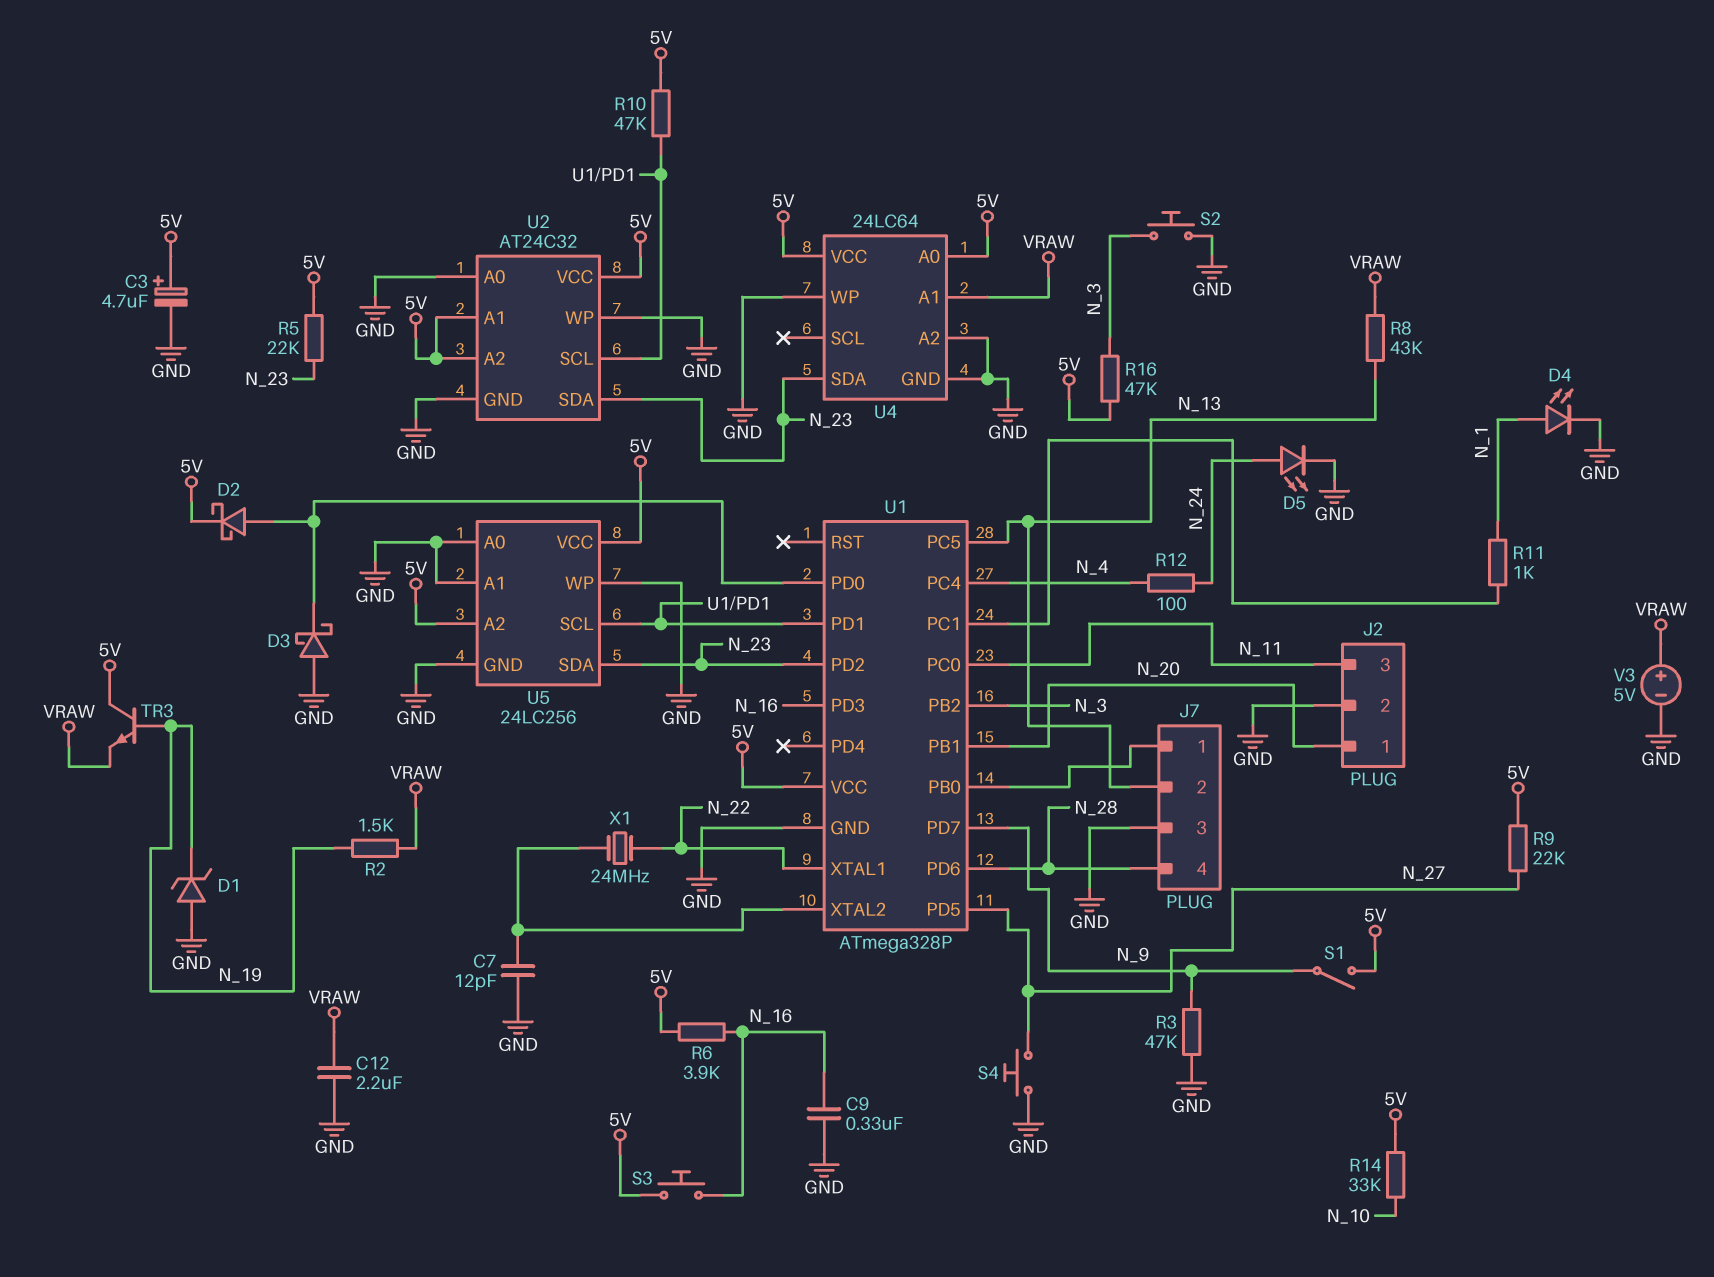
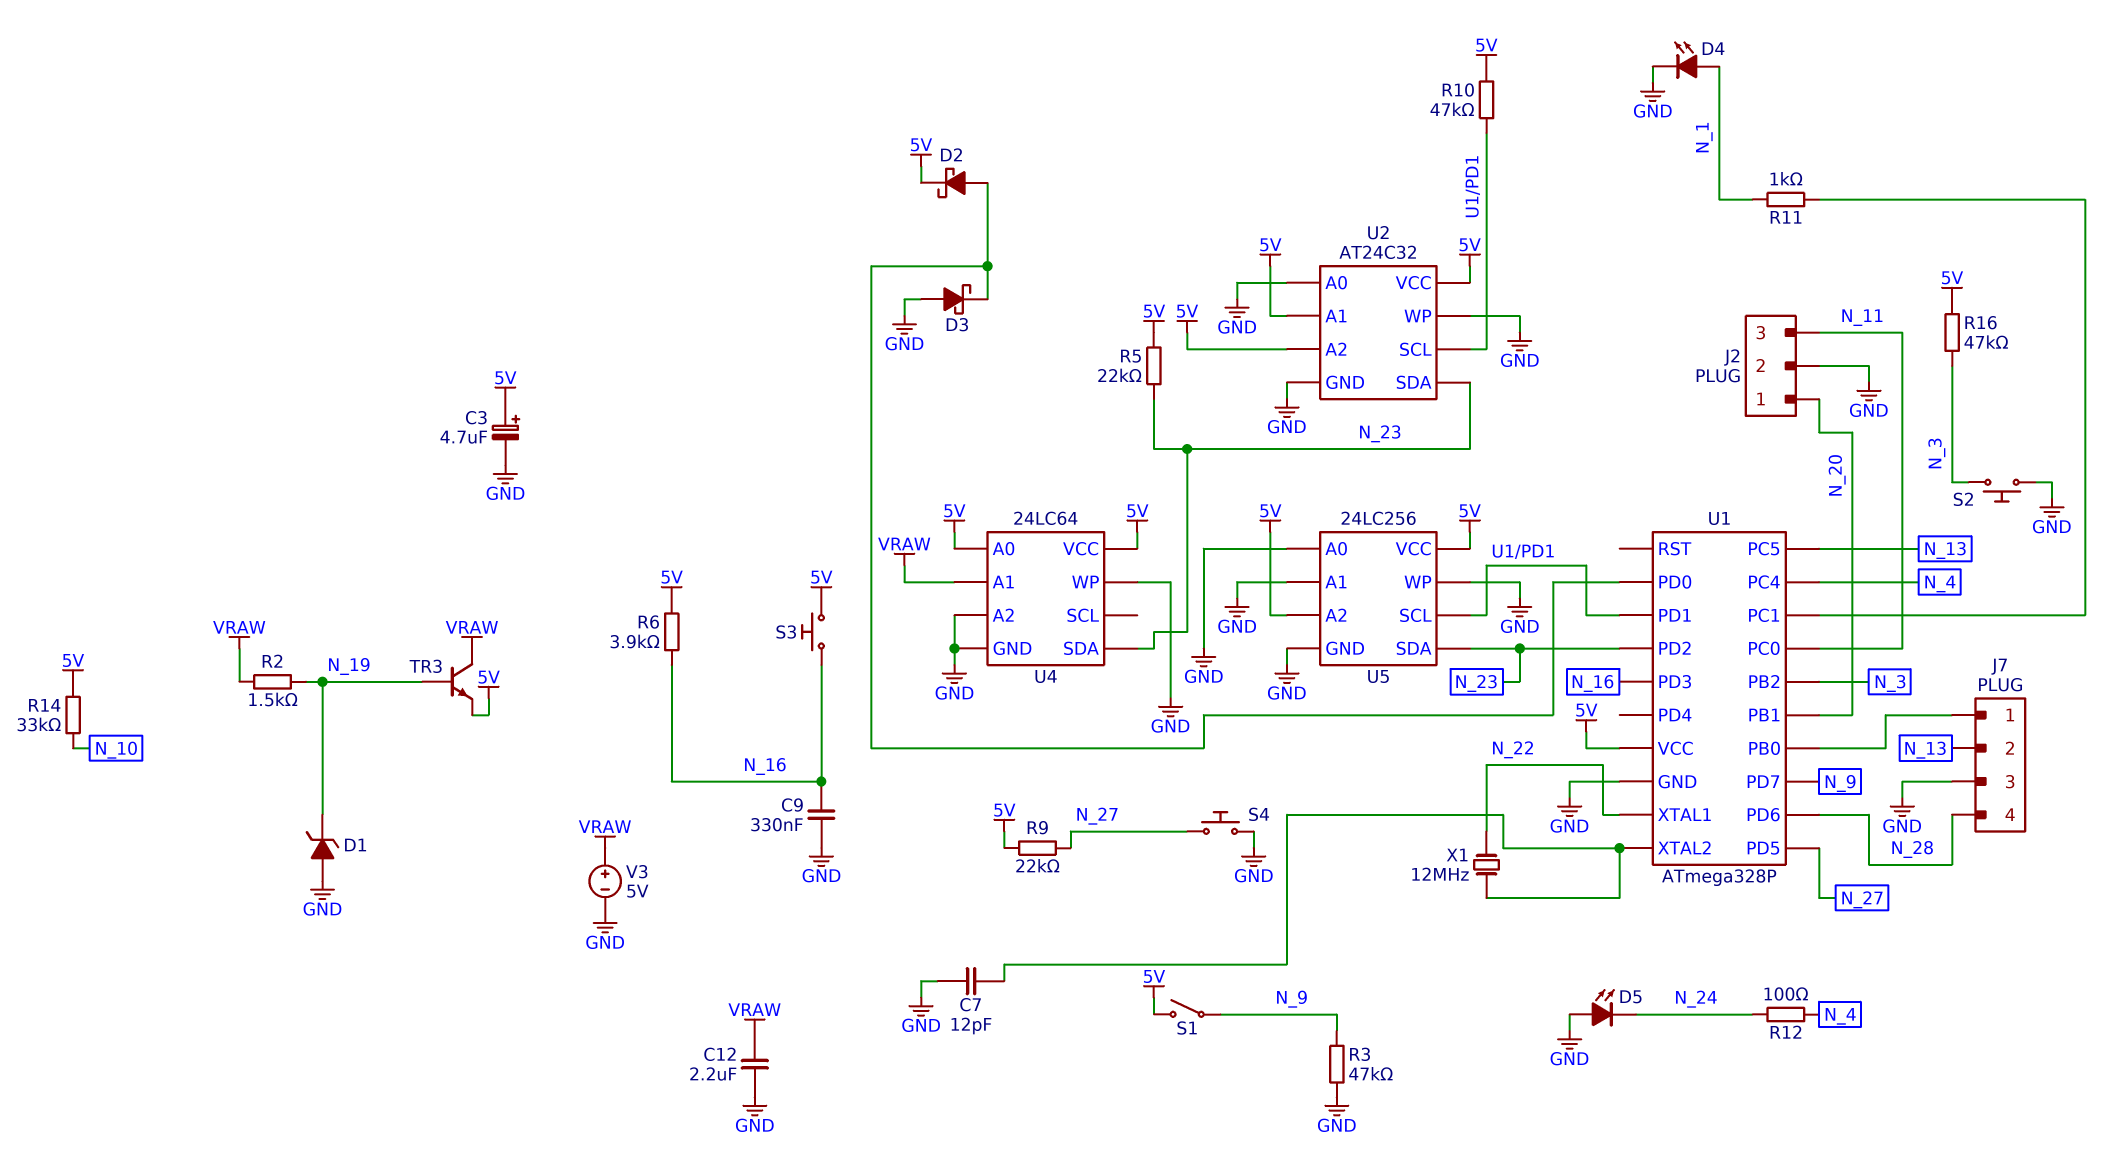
D5: LED (A N_24, K GND) -> LED (A GND, K N_24)
R8: 43k (N_13, VRAW) -> none
TR3: NPN (B N_19, C 5V, E VRAW) -> NPN (B N_19, C VRAW, E 5V)
X1: 24MHz (N_22, U1/XTAL2) -> 12MHz (N_22, U1/XTAL2)

